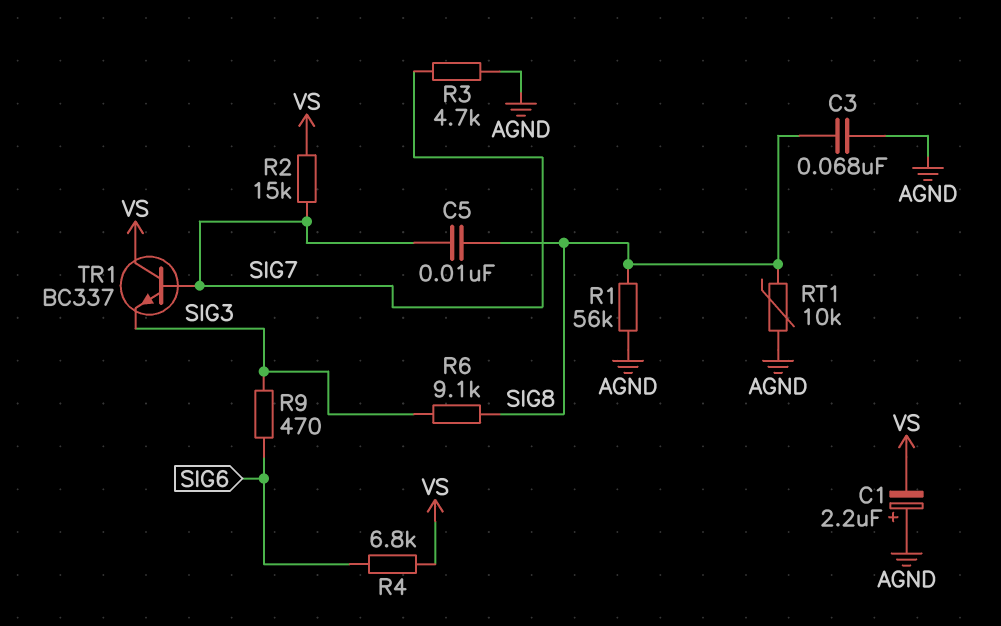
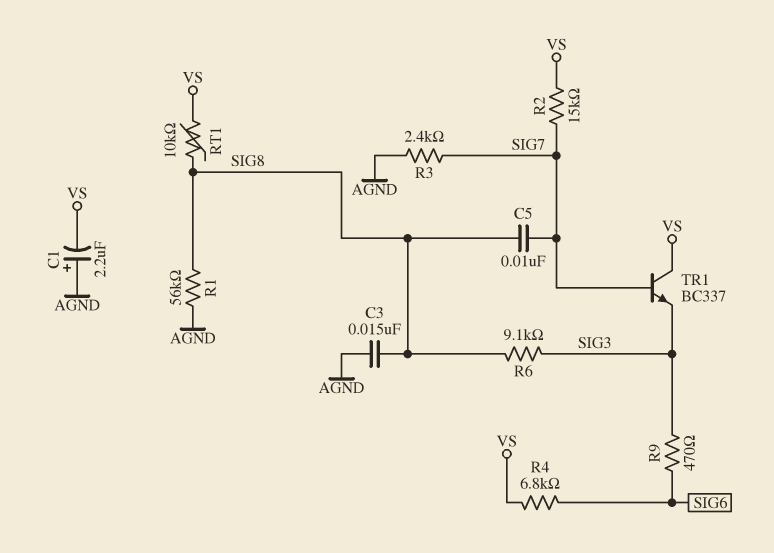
C3: 68nF (AGND, SIG8) -> 15nF (AGND, SIG8)
R3: 4.7k (AGND, SIG7) -> 2.4k (AGND, SIG7)
RT1: 10k (AGND, SIG8) -> 10k (SIG8, VS)

